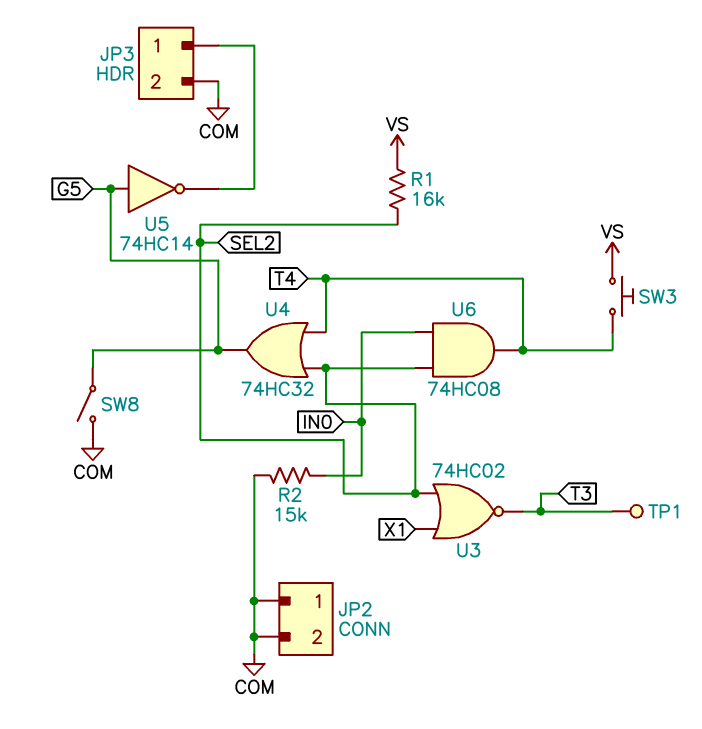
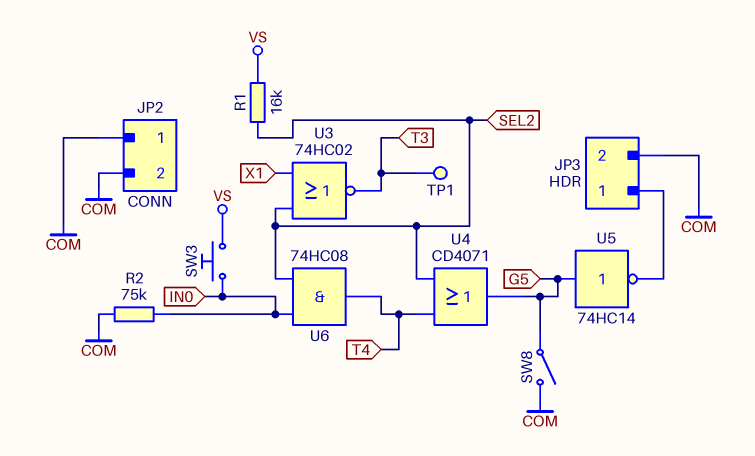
R2: 15k (COM, IN0) -> 75k (COM, IN0)
SW3: button (T4, VS) -> button (IN0, VS)
U4: OR 74HC32 (in SEL2, in T4, out G5) -> OR CD4071 (in SEL2, in T4, out G5)

